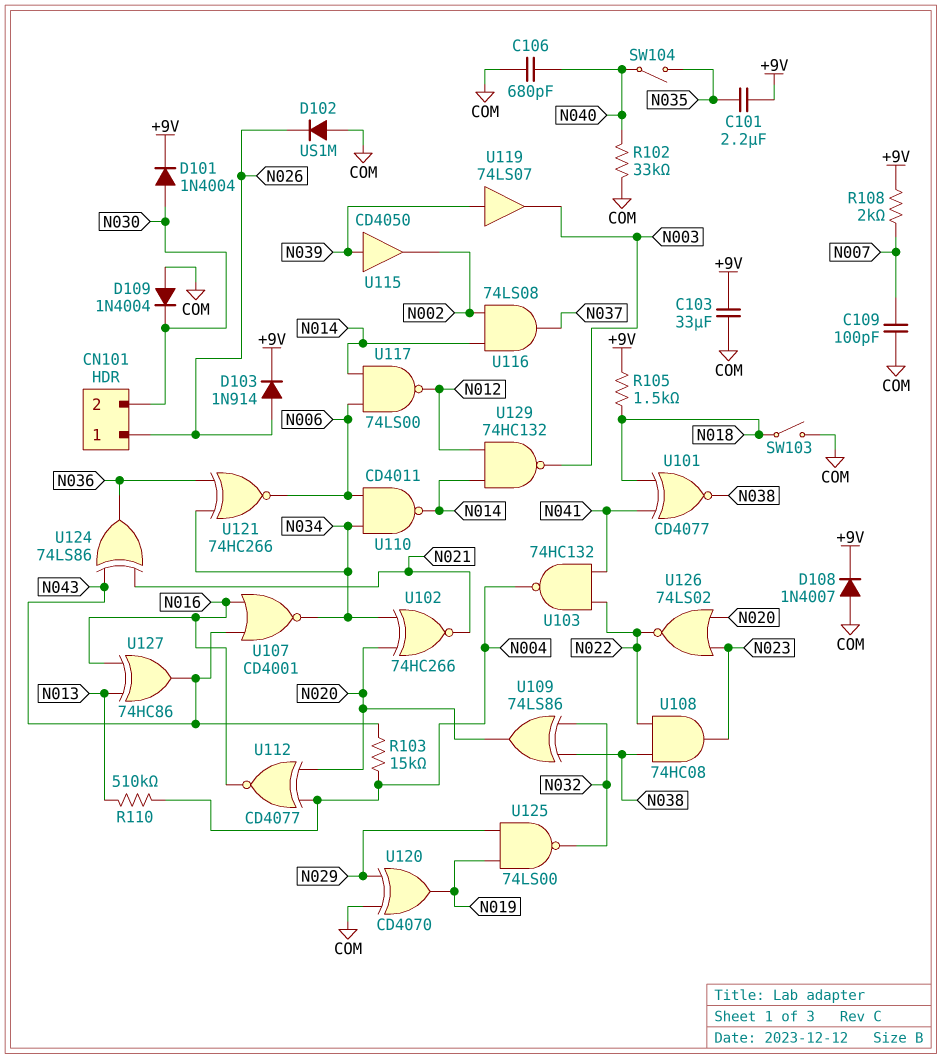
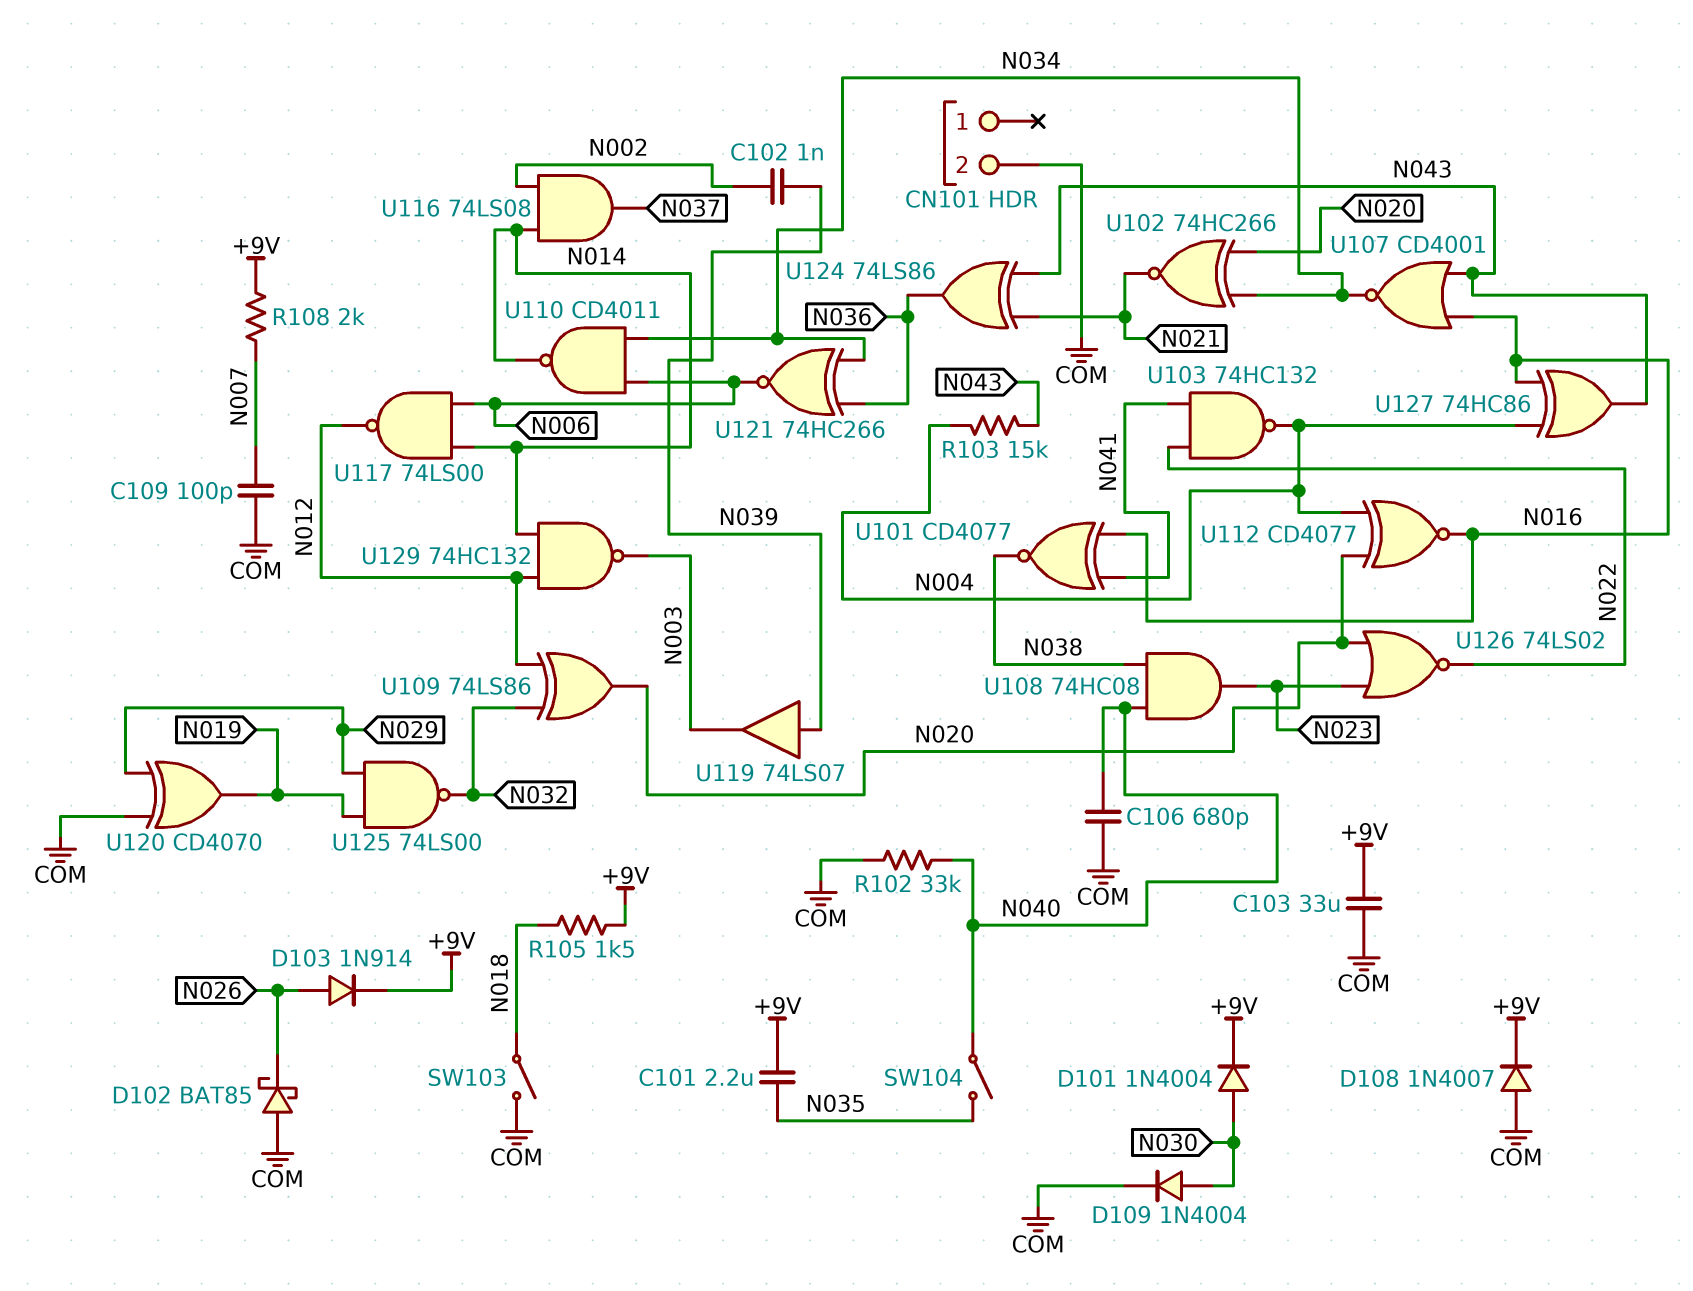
C102: none -> 1nF (N002, N039)
CN101 pin 1: N026 -> none
CN101 pin 2: N030 -> COM
D102: diode US1M (A COM, K N026) -> schottky BAT85 (A COM, K N026)
D109: diode 1N4004 (A COM, K N030) -> diode 1N4004 (A N030, K COM)
R110: 510k (N004, N013) -> none
U101: XNOR CD4077 (in N018, in N041, out N038) -> XNOR CD4077 (in N016, in N041, out N038)
U108: AND 74HC08 (in N022, in N038, out N023) -> AND 74HC08 (in N038, in N040, out N023)
U109: XOR 74LS86 (in N032, in N038, out N020) -> XOR 74LS86 (in N012, in N032, out N020)
U115: buffer CD4050 (in N039, out N002) -> none
U127: XOR 74HC86 (in N013, in N016, out N043) -> XOR 74HC86 (in N004, in N016, out N043)

